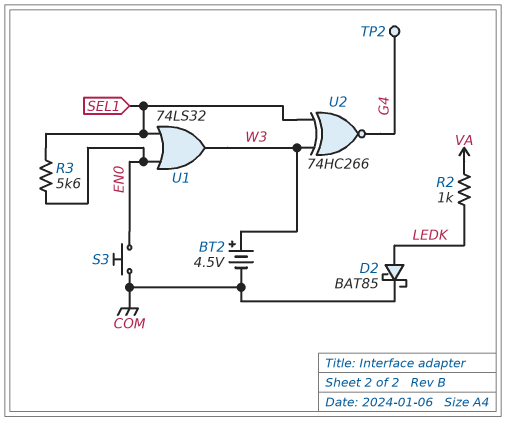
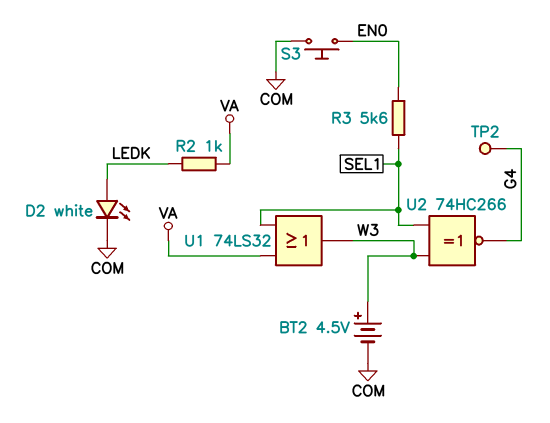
D2: schottky BAT85 (A LEDK, K COM) -> LED white (A LEDK, K COM)
U1: OR 74LS32 (in EN0, in SEL1, out W3) -> OR 74LS32 (in SEL1, in VA, out W3)

